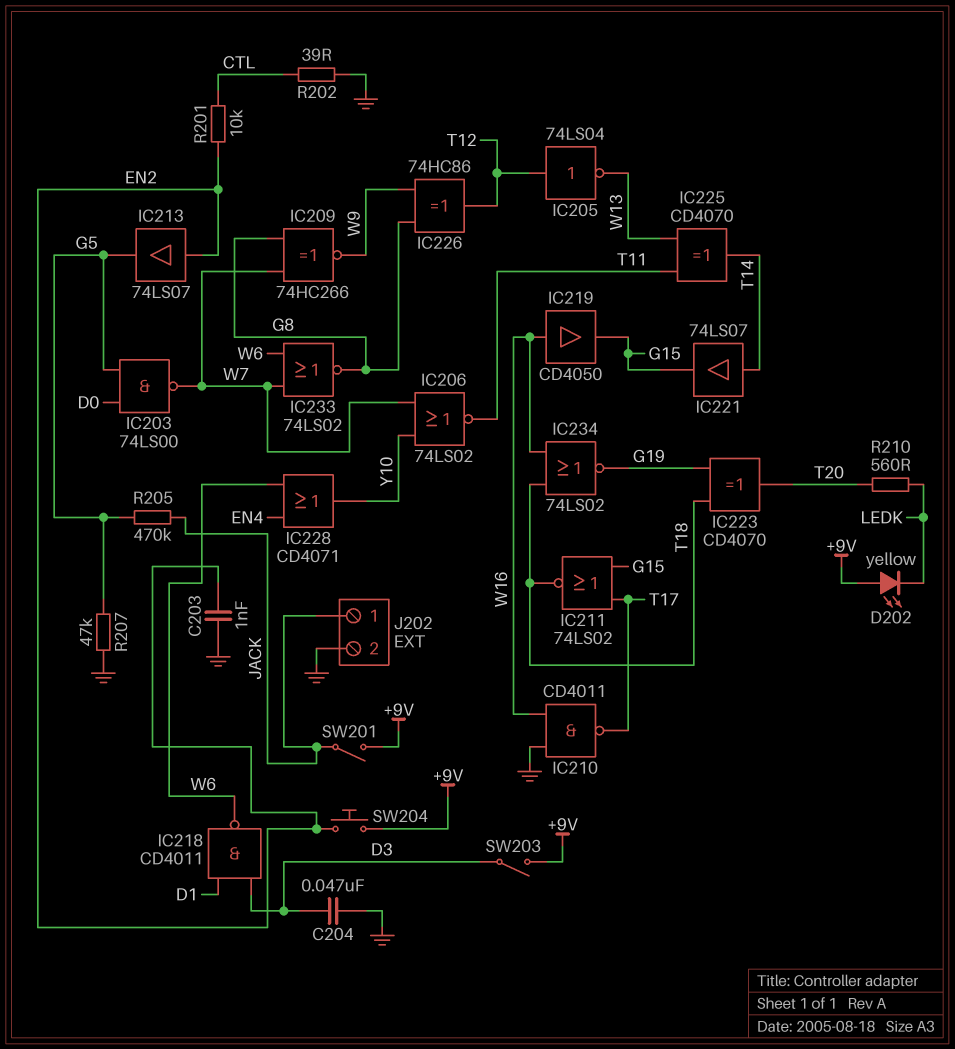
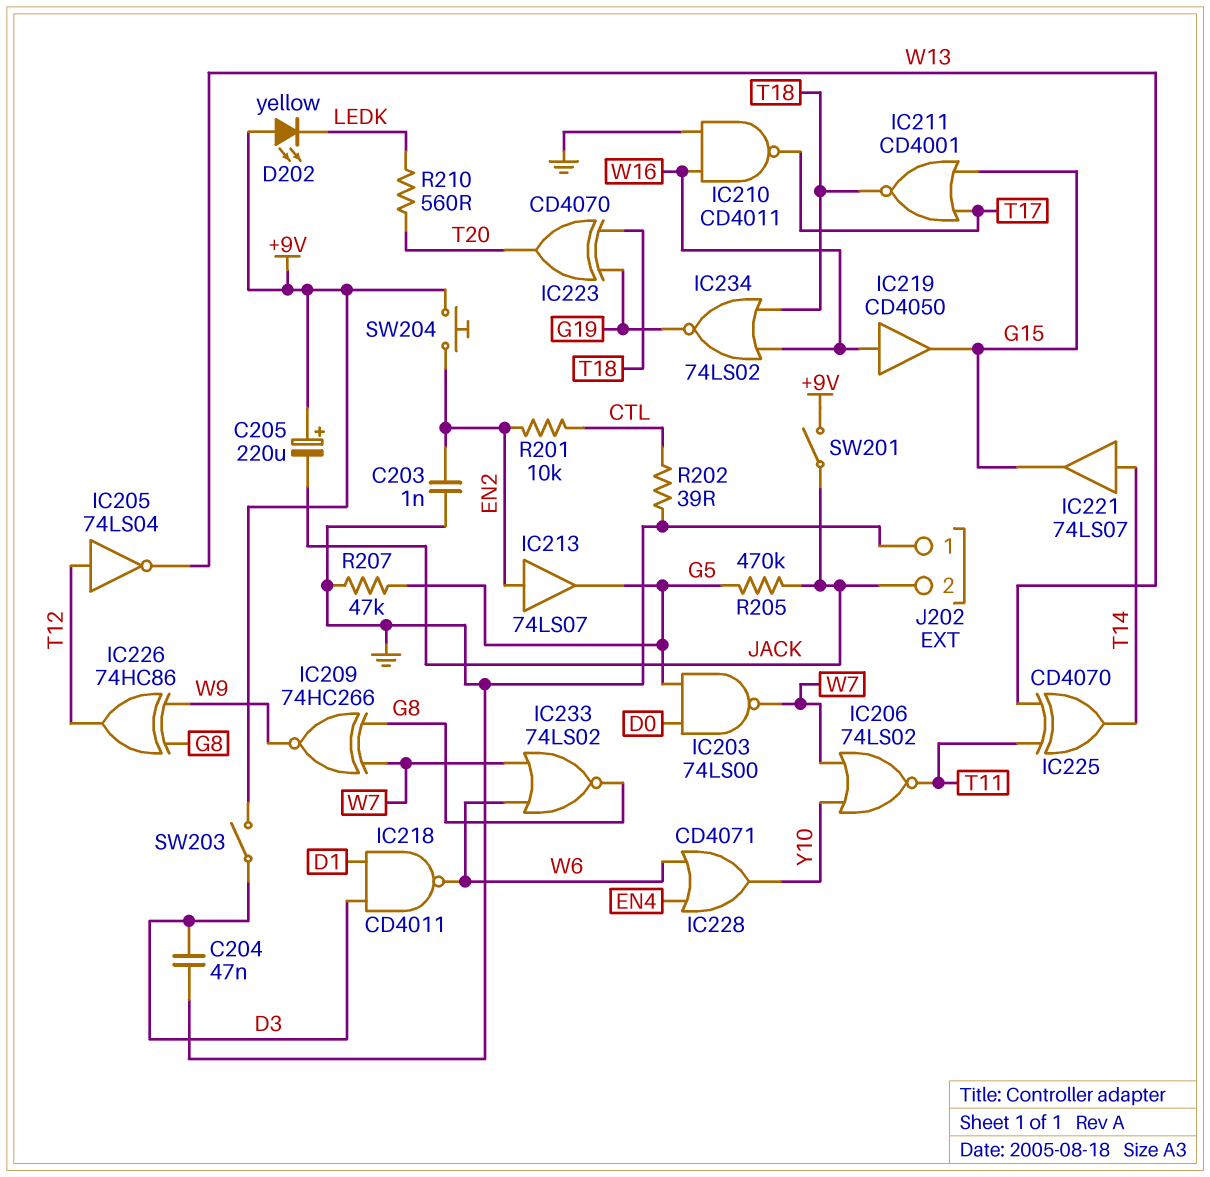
C205: none -> 220uF (plus +9V, minus JACK)
IC211: NOR 74LS02 (in G15, in T17, out T18) -> NOR CD4001 (in G15, in T17, out T18)
J202 pin 1: JACK -> GND
J202 pin 2: GND -> JACK

